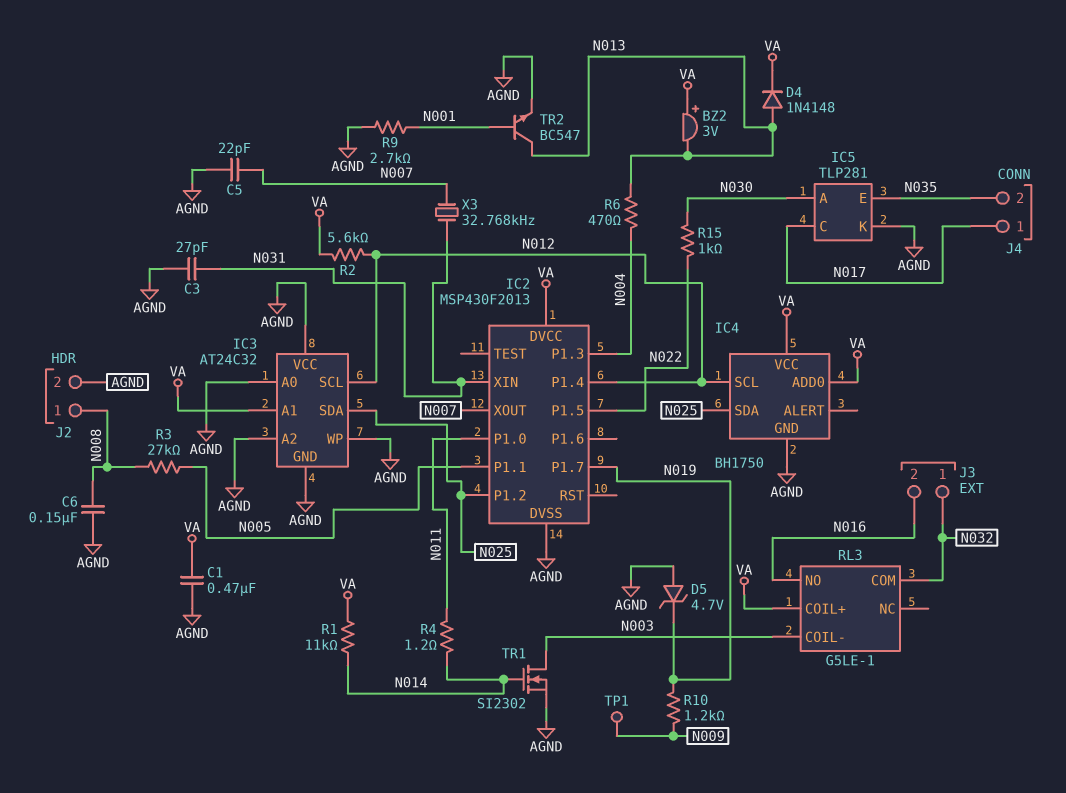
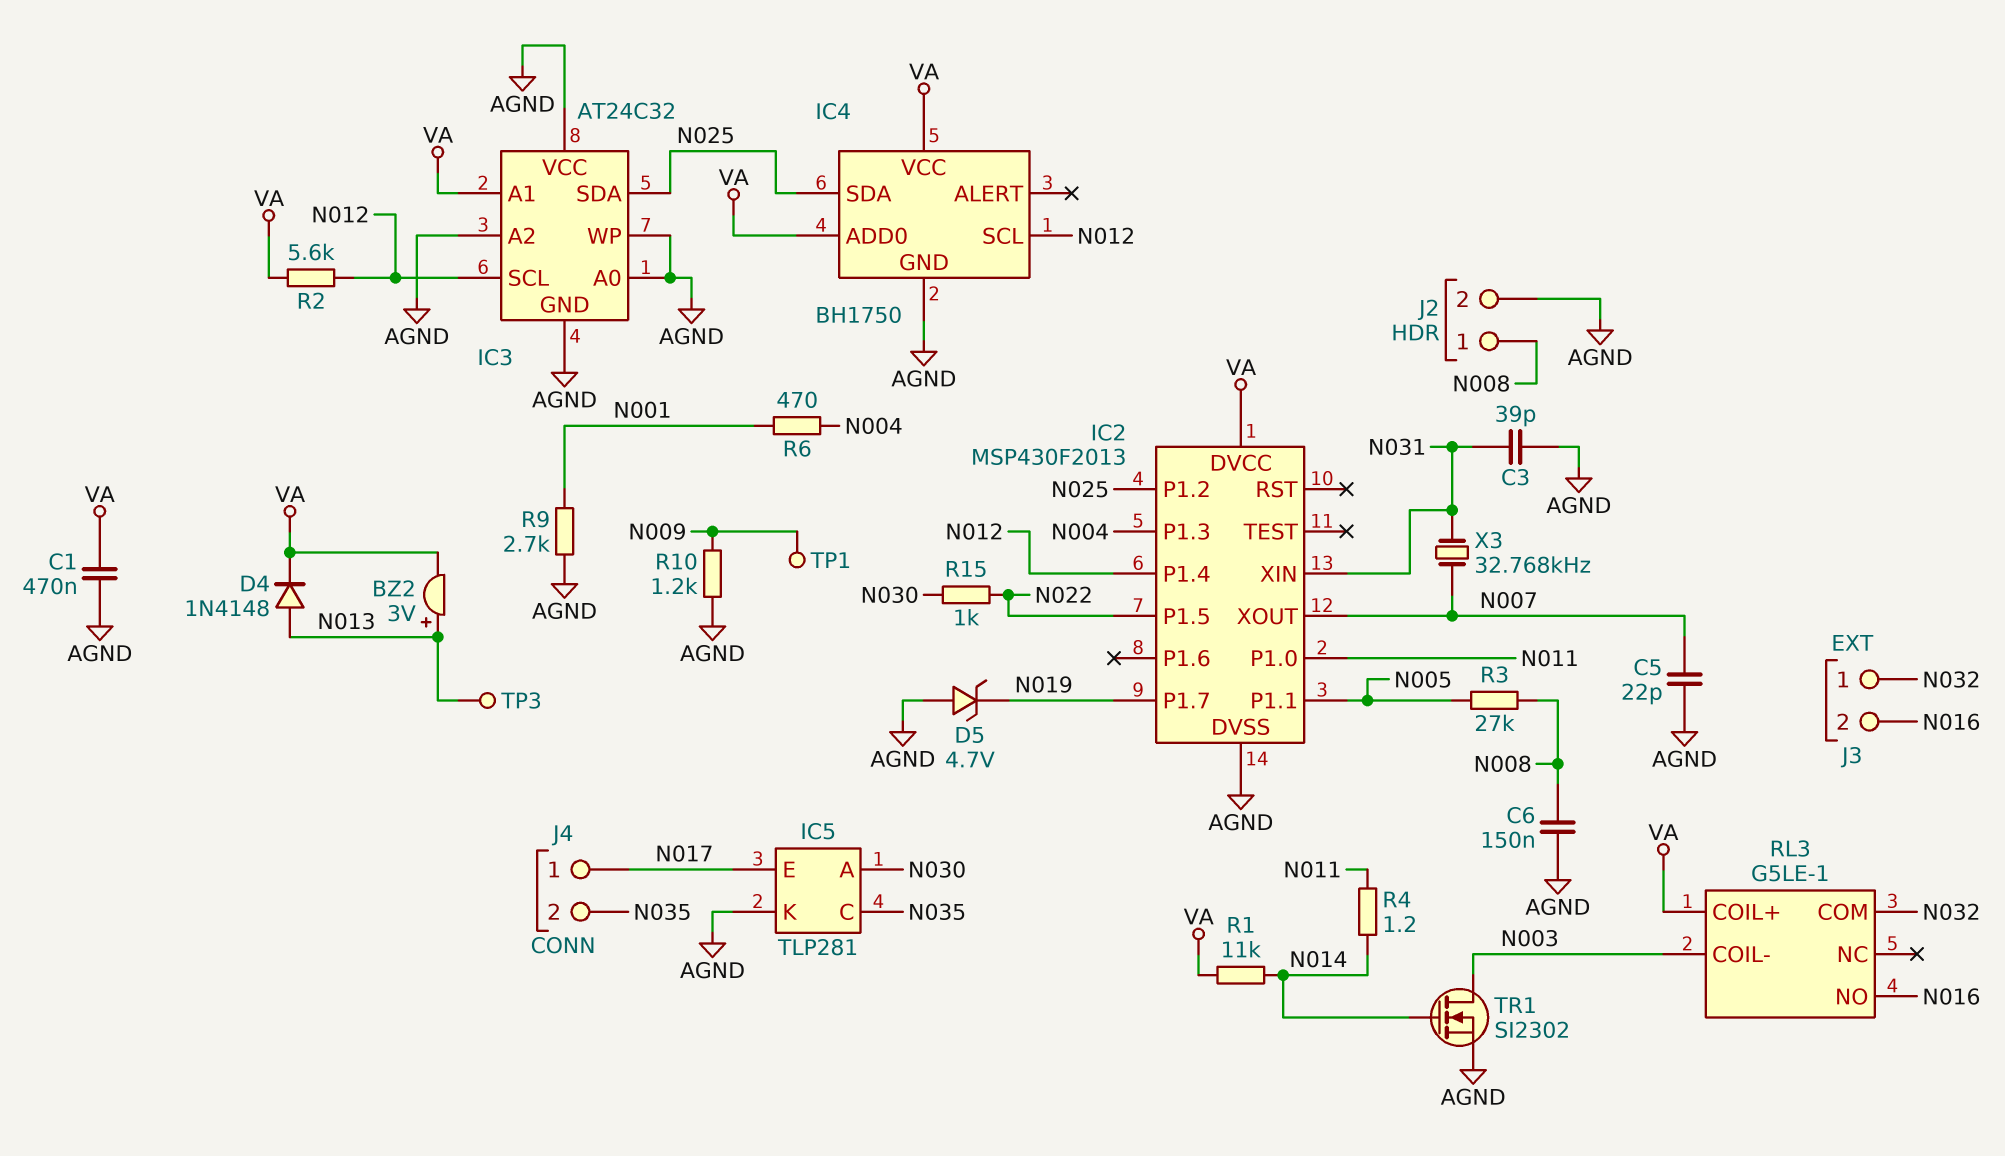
BZ2: buzzer 3V (plus VA, minus N013) -> buzzer 3V (plus N013, minus VA)
C3: 27pF (AGND, N031) -> 39pF (AGND, N031)
IC5 pin C: N017 -> N035
IC5 pin E: N035 -> N017
R6: 470 (N004, N013) -> 470 (N001, N004)
R10: 1.2k (N009, N019) -> 1.2k (AGND, N009)
TP3: none -> test point (N013)
TR2: NPN BC547 (B N001, C N013, E AGND) -> none

